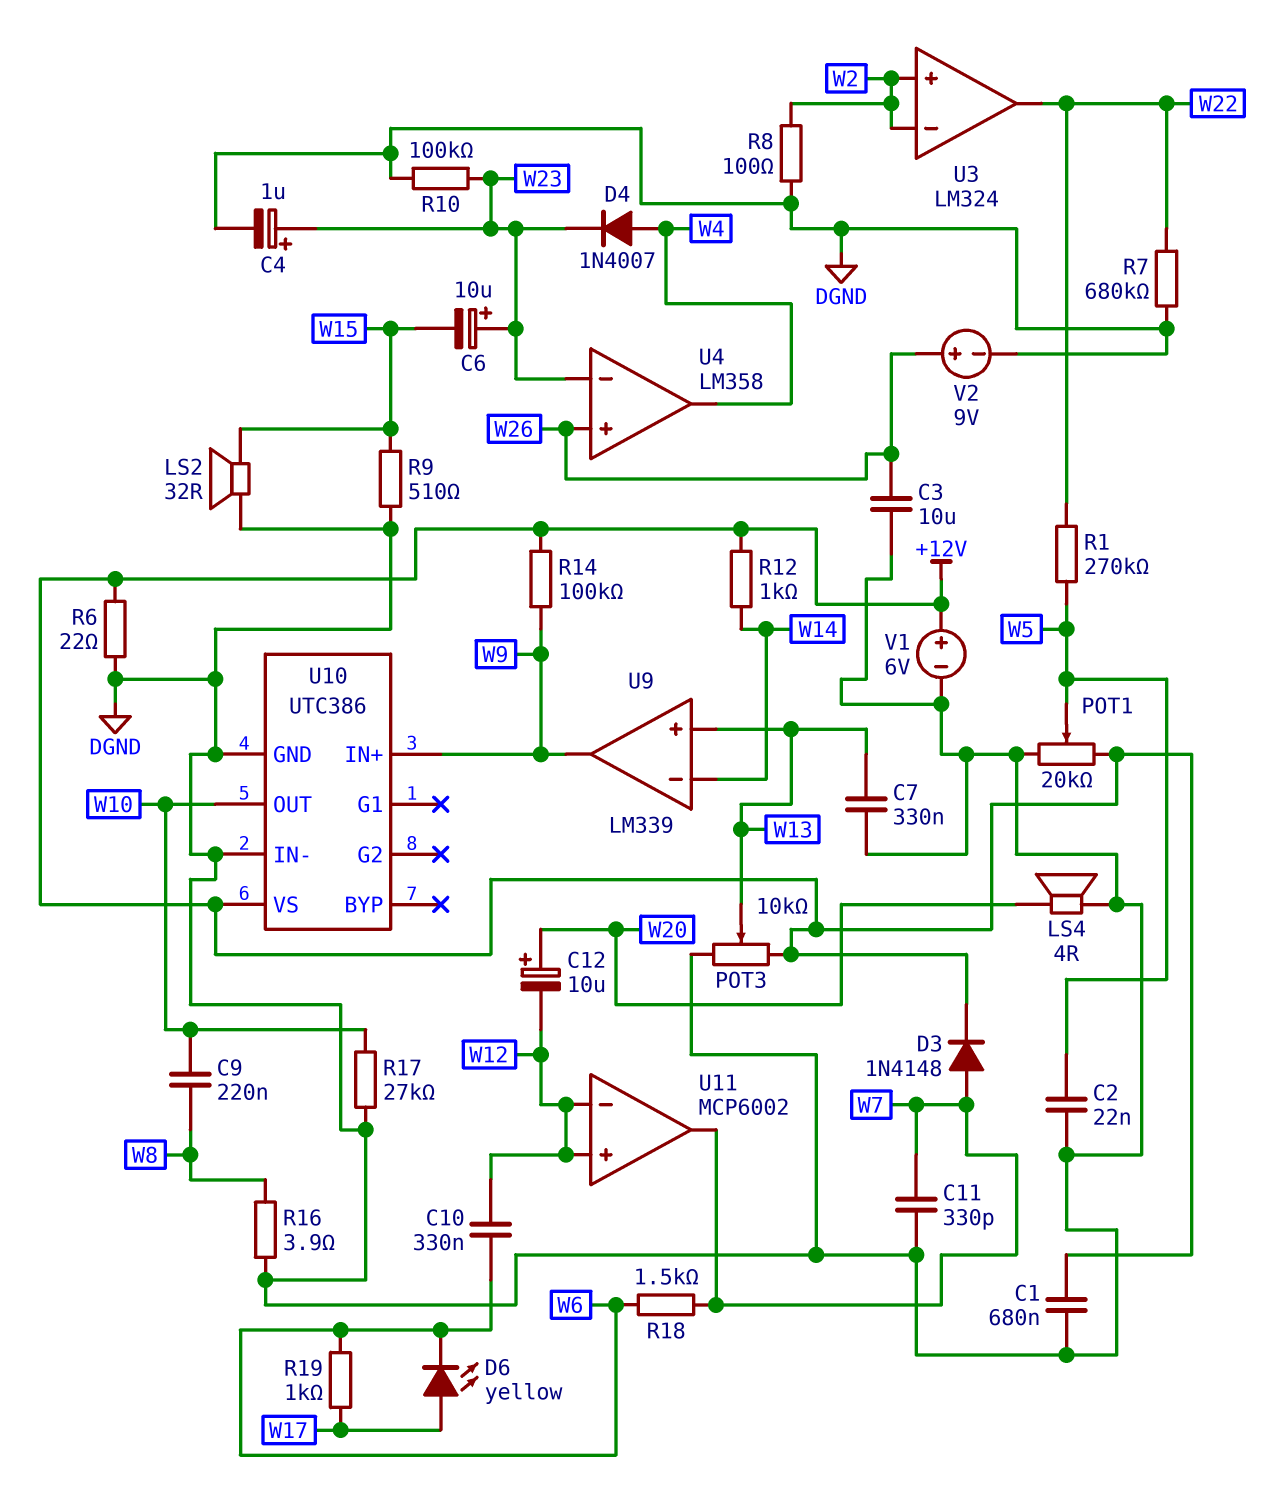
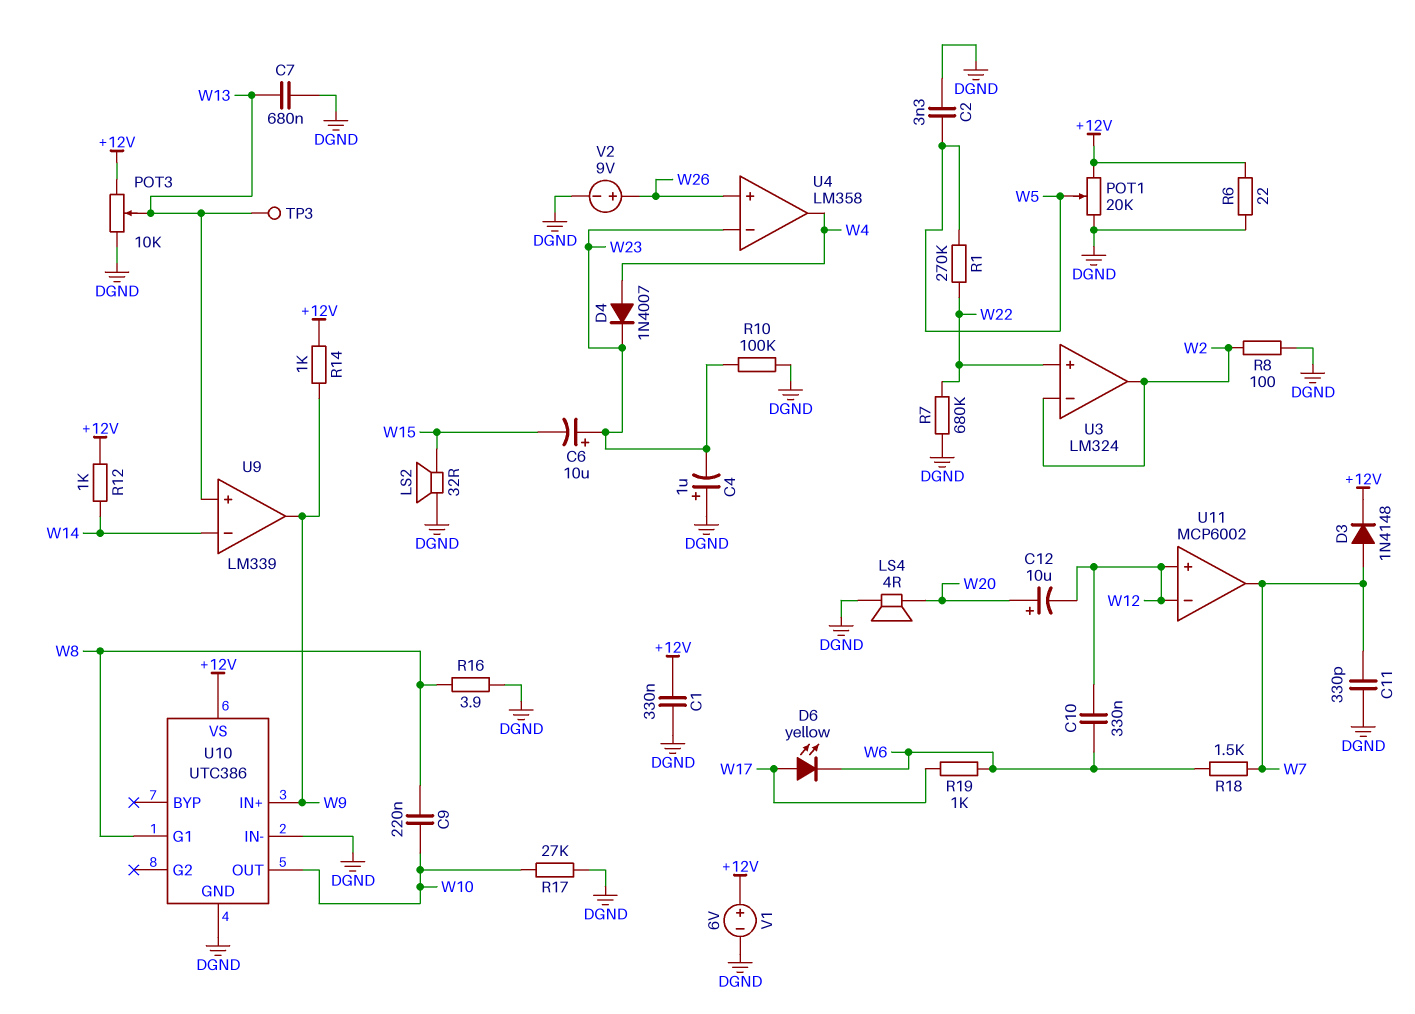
C1: 680nF (+12V, DGND) -> 330nF (+12V, DGND)
C2: 22nF (DGND, W5) -> 3.3nF (DGND, W5)
C3: 10uF (DGND, W26) -> none
C4: 1uF (plus W23, minus DGND) -> 1uF (plus DGND, minus W23)
C7: 330nF (DGND, W13) -> 680nF (DGND, W13)
R9: 510 (DGND, W15) -> none
R14: 100k (+12V, W9) -> 1k (+12V, W9)
TP3: none -> test point (W13)
U3 pin in+: W2 -> W22
U3 pin out: W22 -> W2
U10 pin G1: none -> W8

